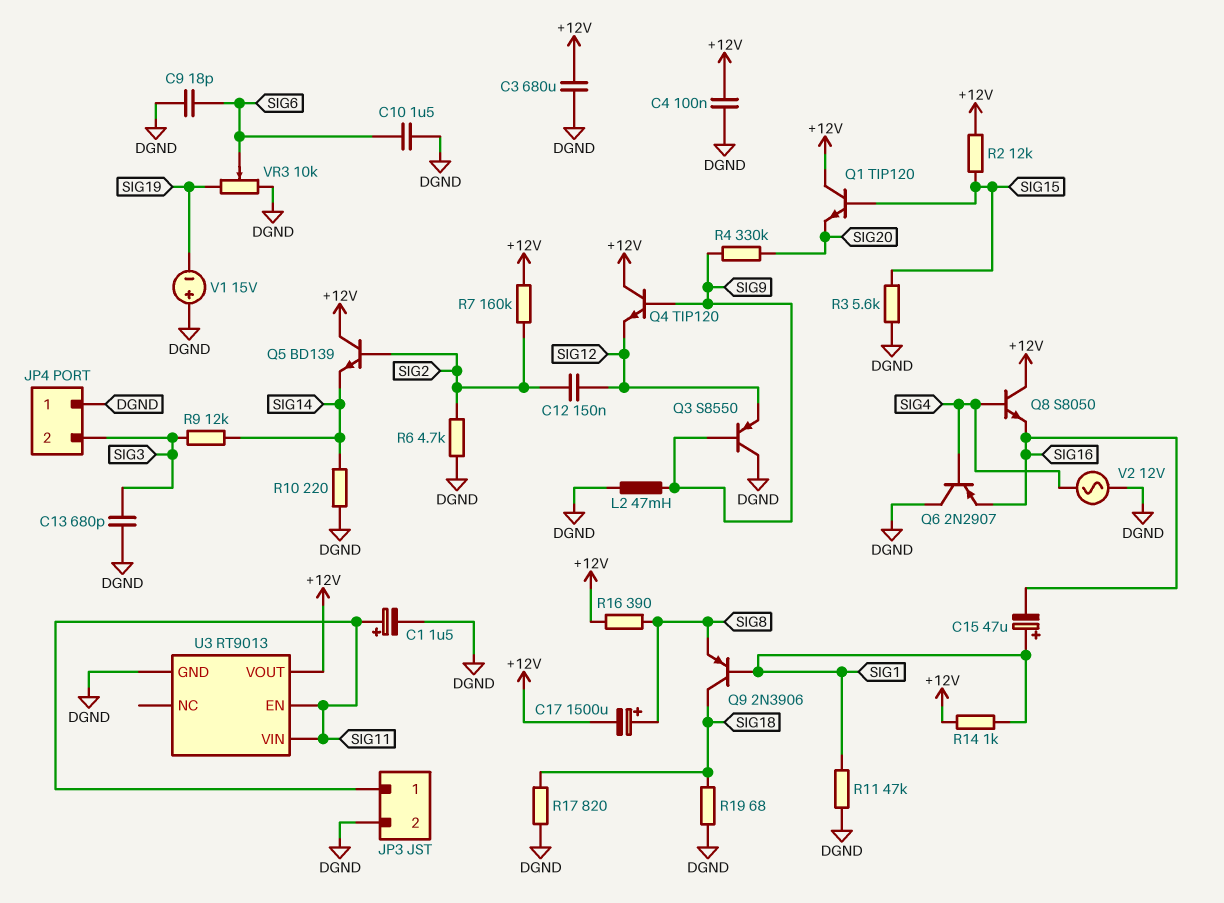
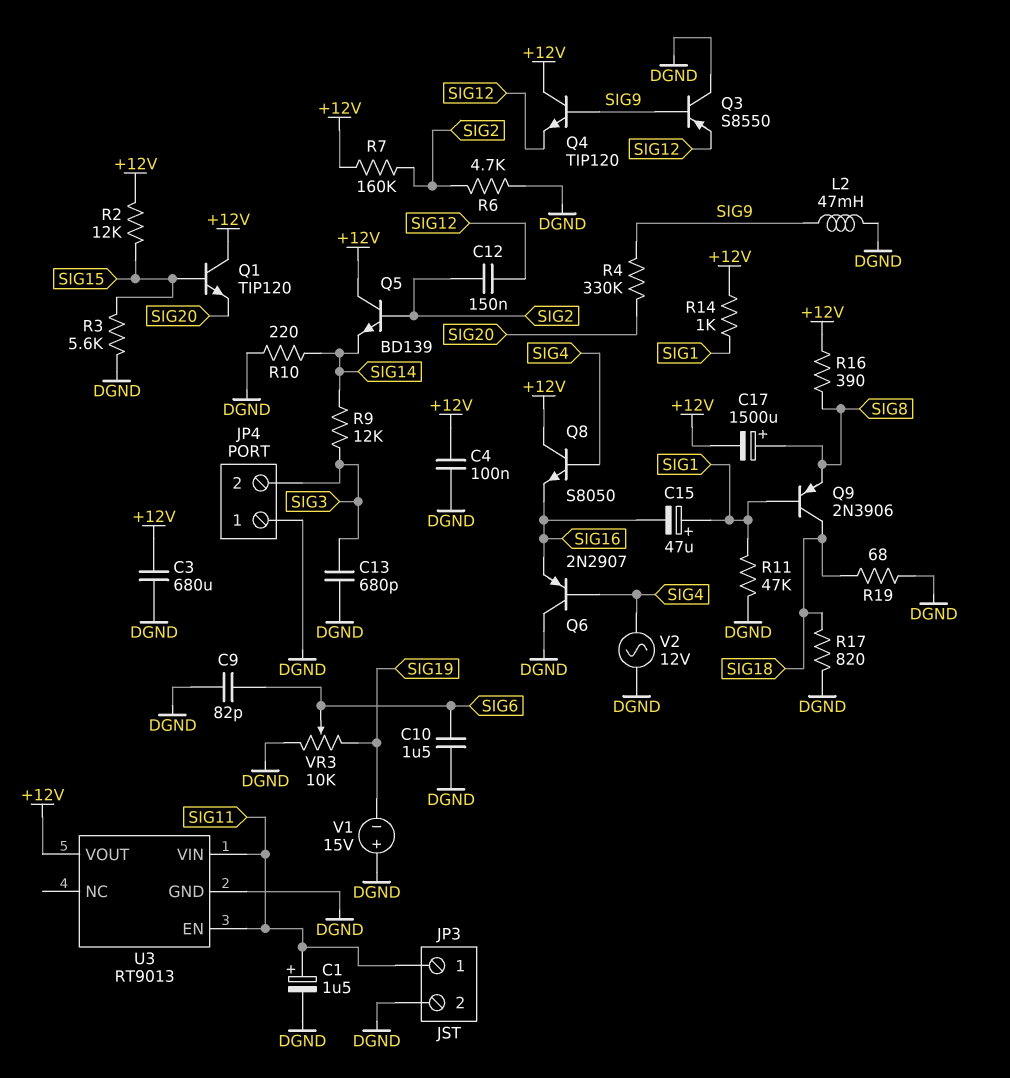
C9: 18pF (DGND, SIG6) -> 82pF (DGND, SIG6)

